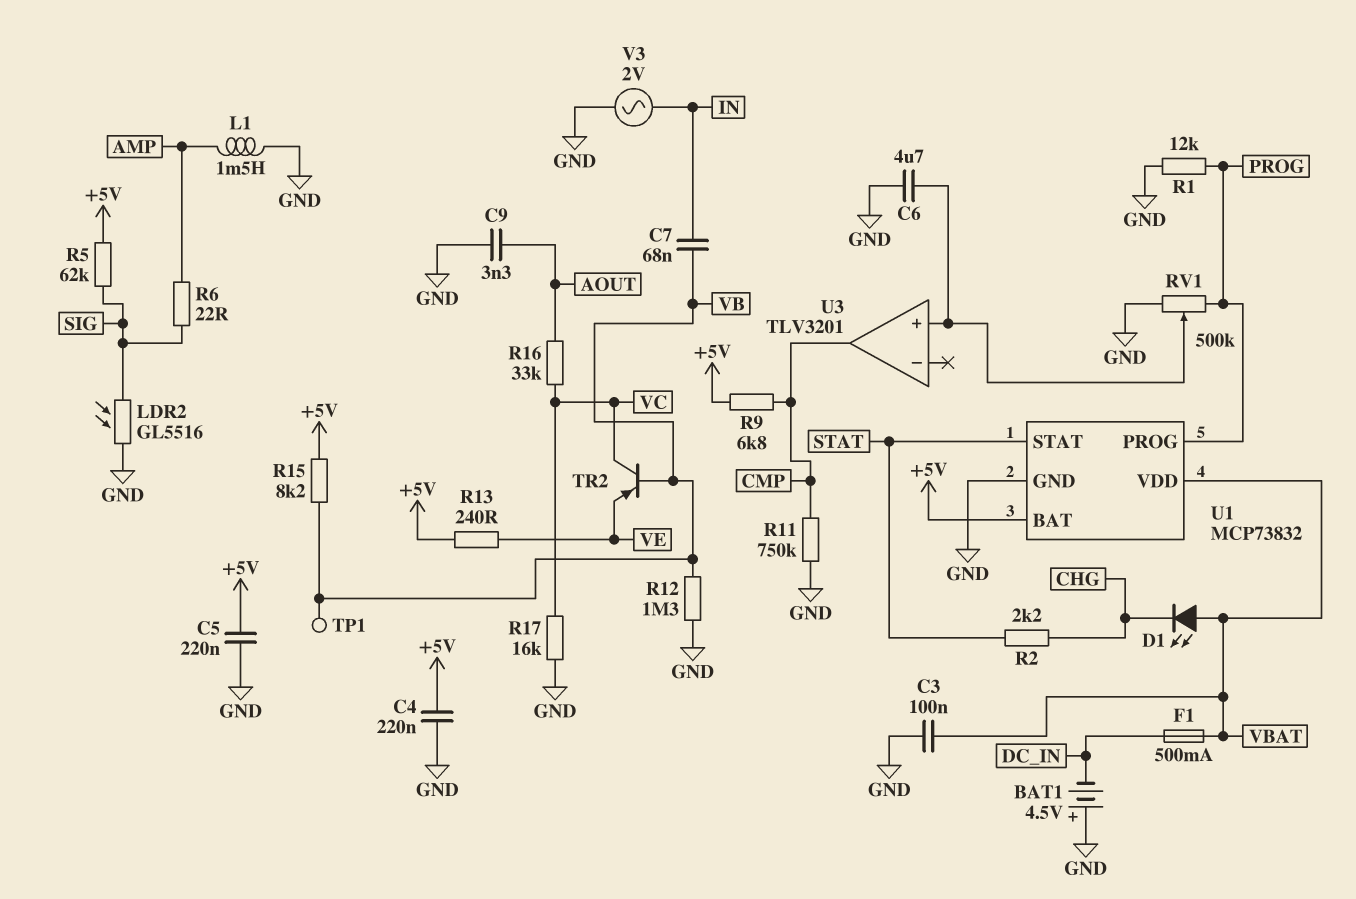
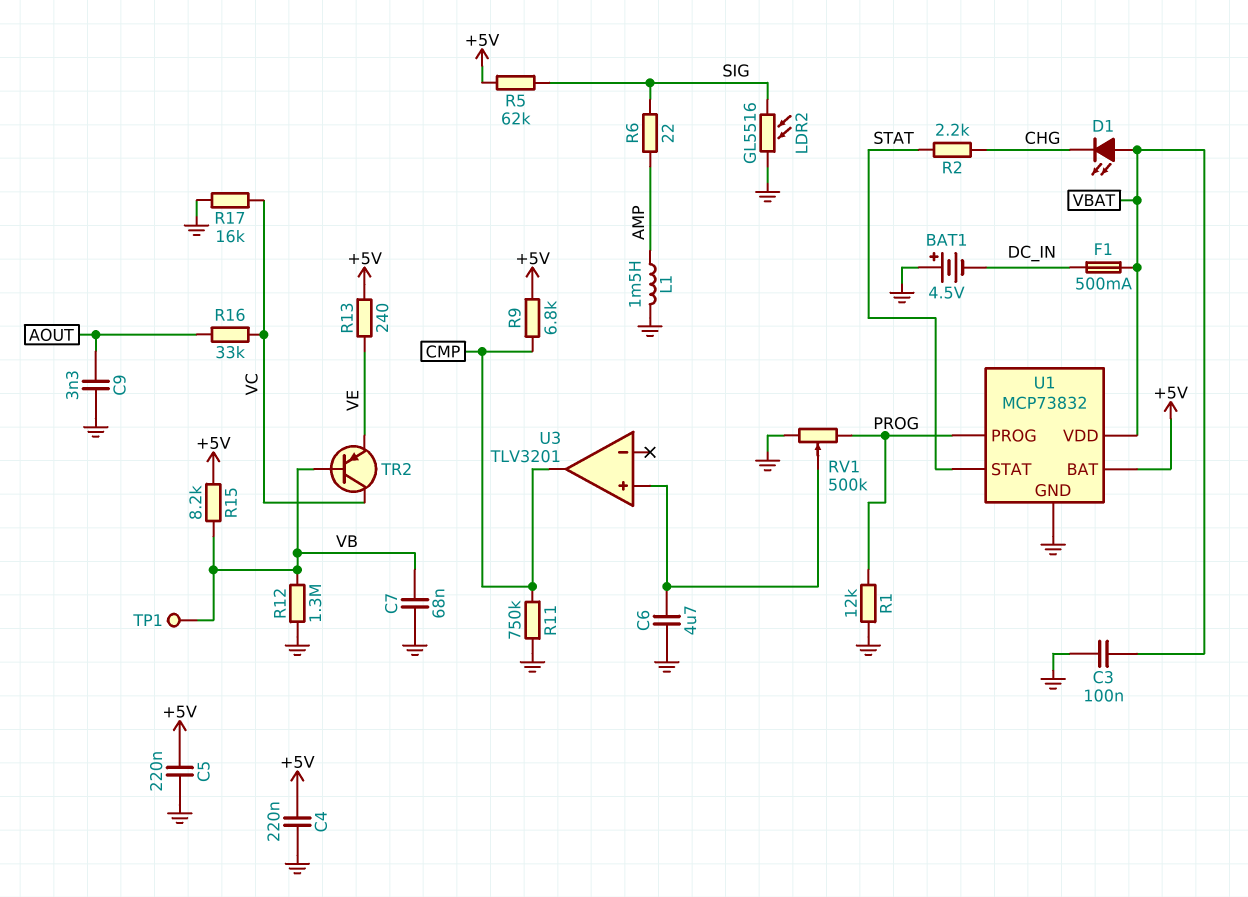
C7: 68nF (IN, VB) -> 68nF (GND, VB)
V3: AC 2V (GND, IN) -> none

